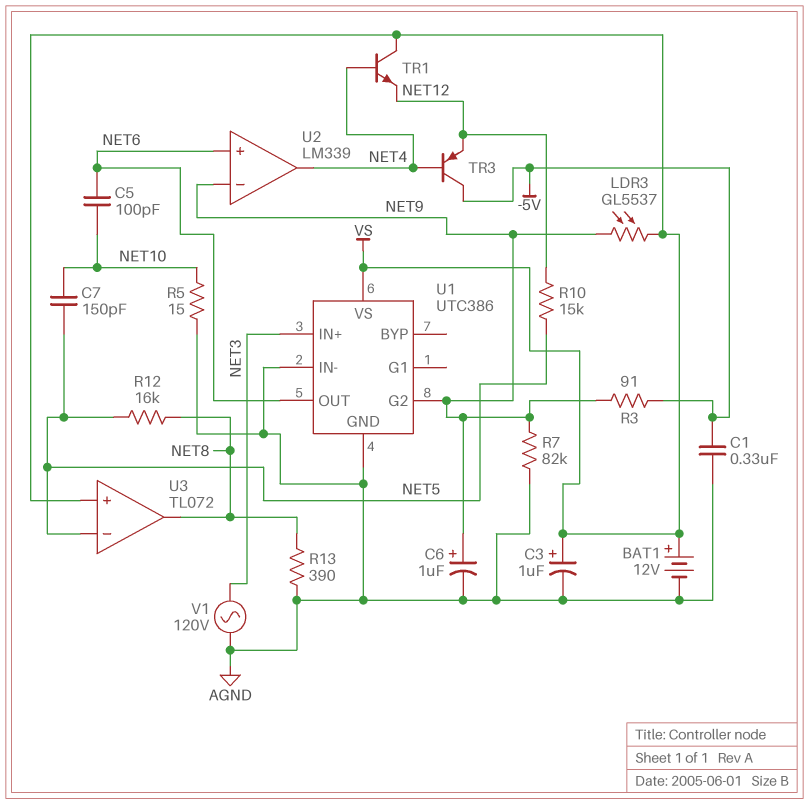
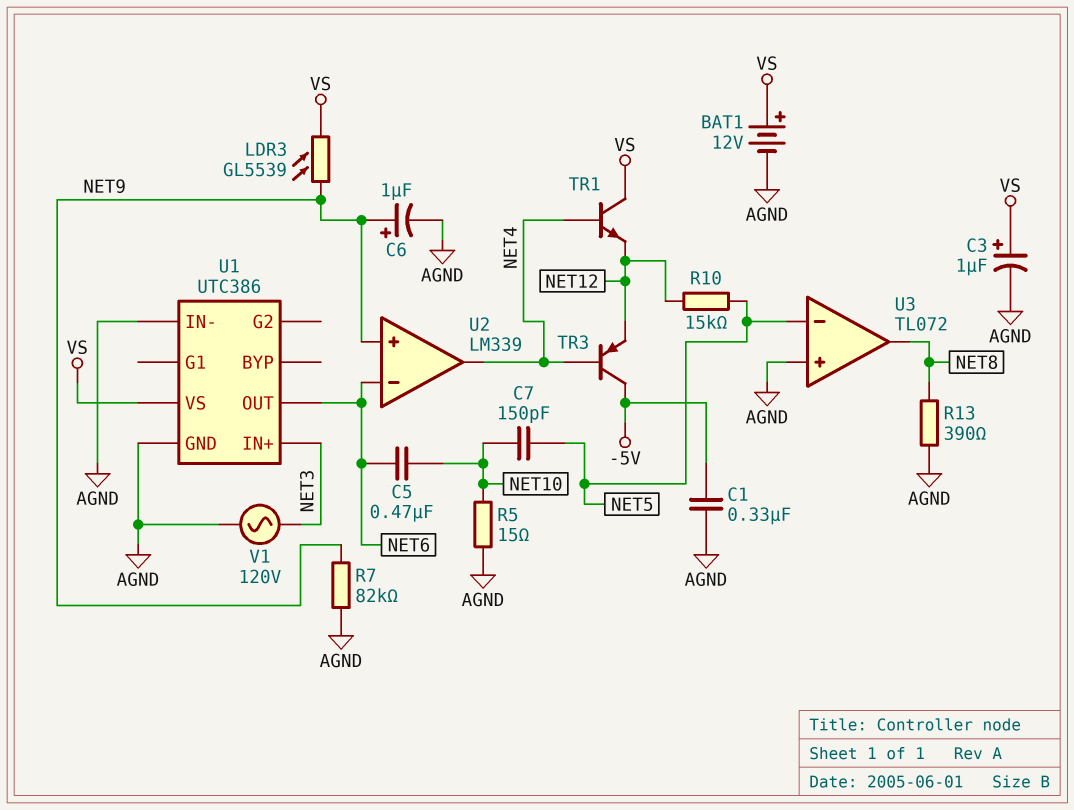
C5: 100pF (NET6, NET10) -> 470nF (NET6, NET10)
LDR3: GL5537 (NET9, VS) -> GL5539 (NET9, VS)
R3: 91 (-5V, NET9) -> none
R12: 16k (NET5, NET8) -> none
U1 pin G2: NET9 -> none
U2 pin in+: NET6 -> NET9
U2 pin in-: NET9 -> NET6
U3 pin in+: VS -> AGND

